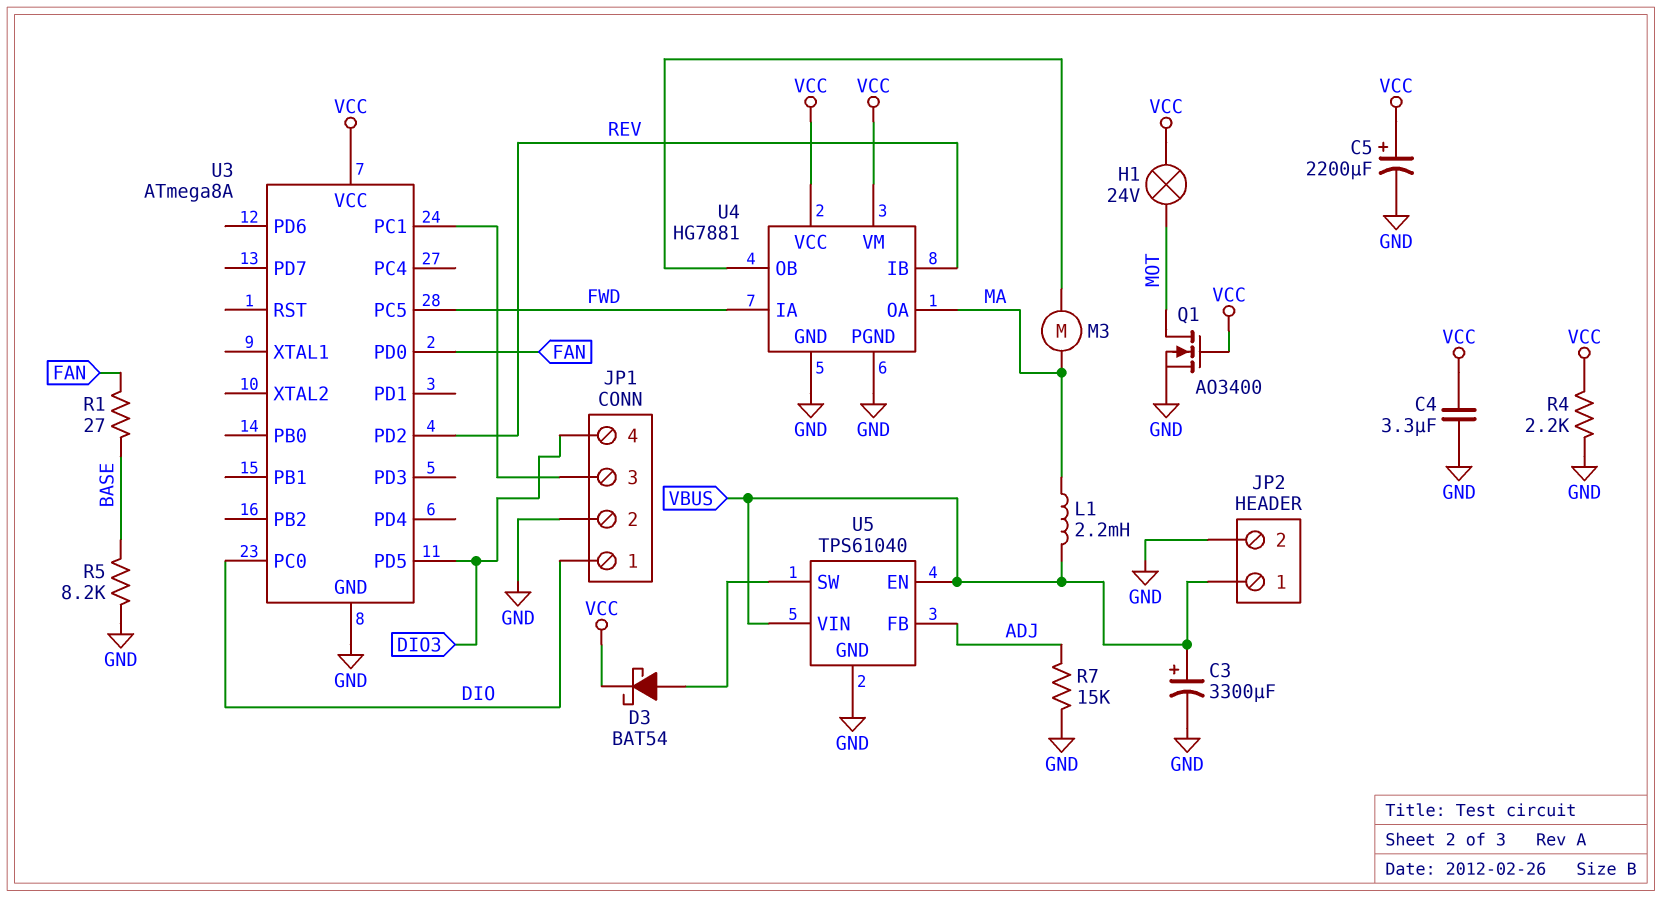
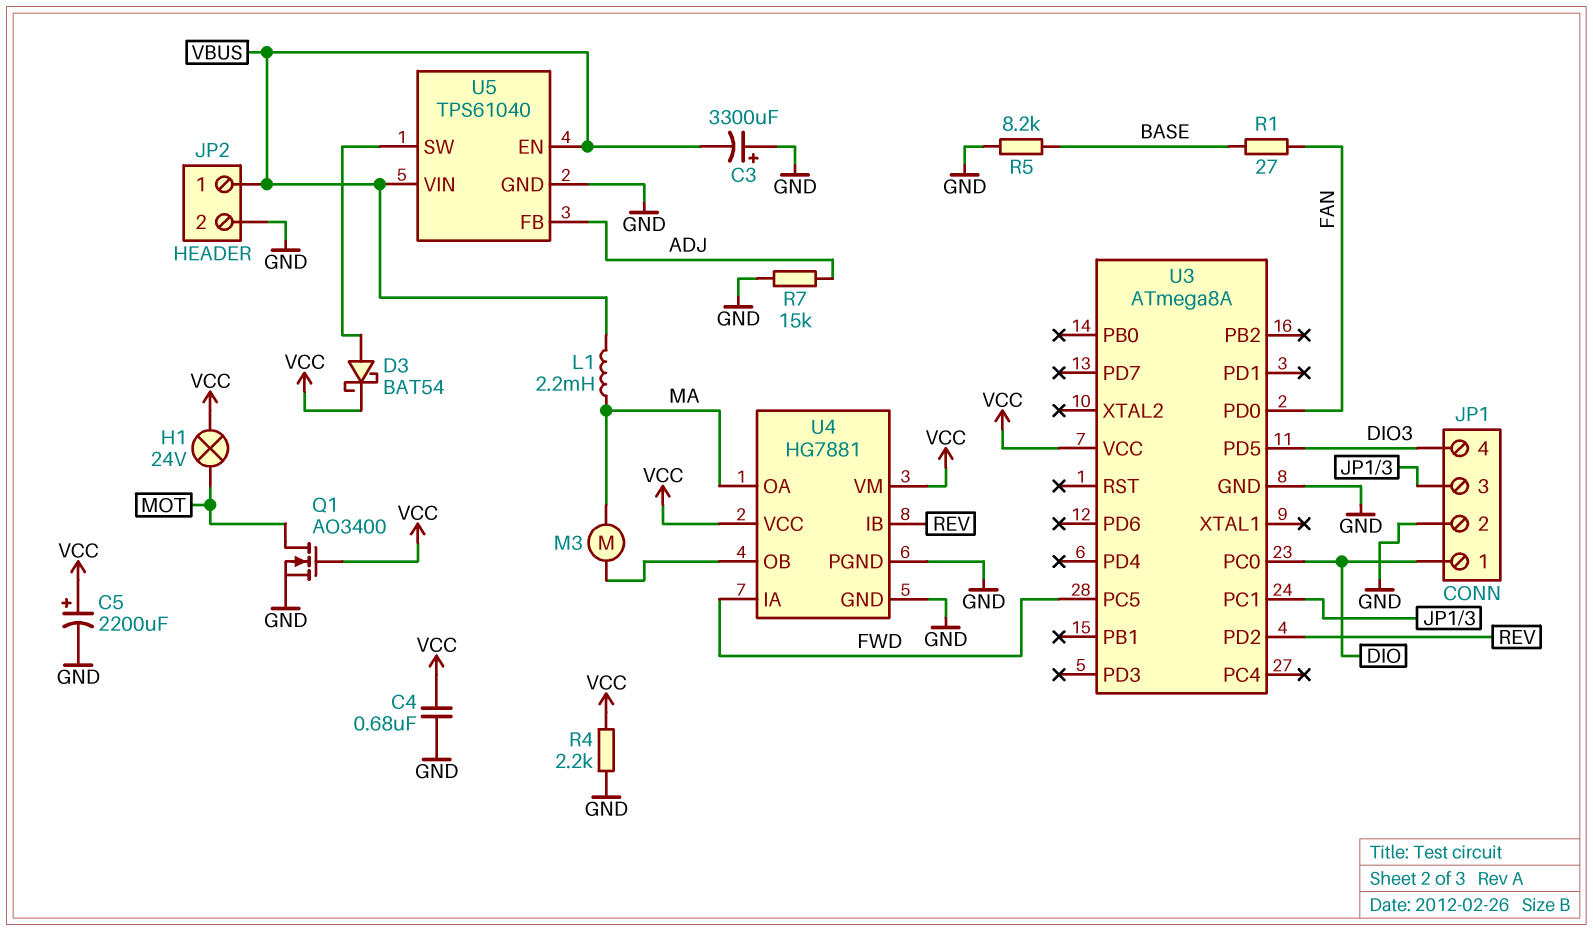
C3: 3300uF (plus VBUS, minus GND) -> 3300uF (plus GND, minus VBUS)
C4: 3.3uF (GND, VCC) -> 680nF (GND, VCC)

